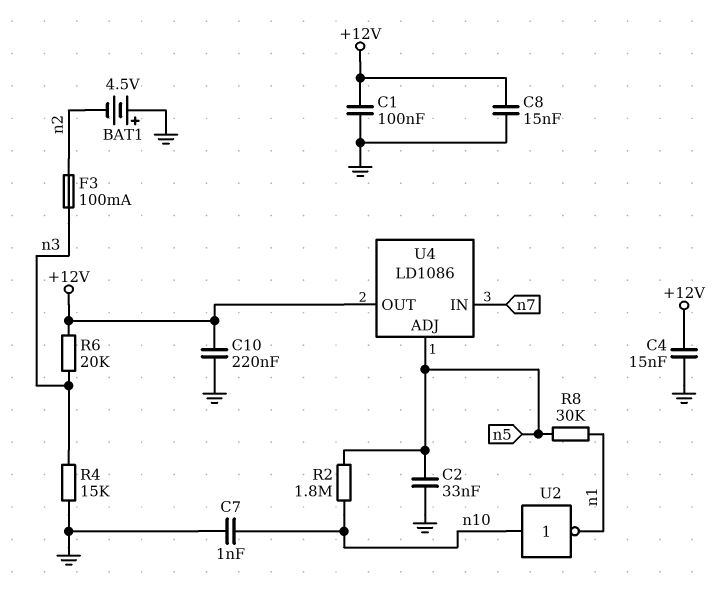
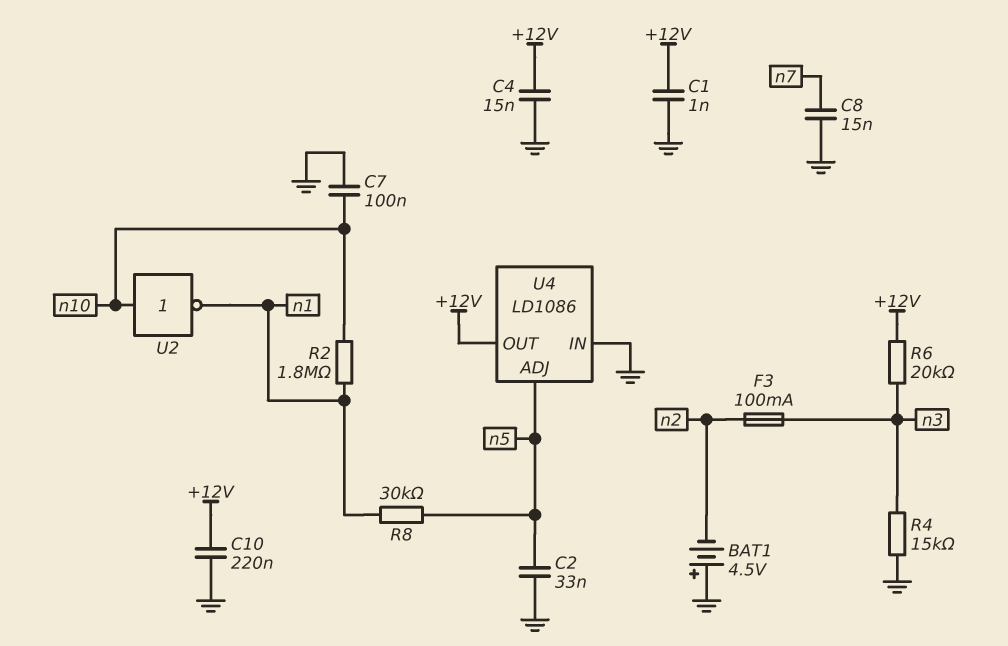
C1: 100nF (+12V, GND) -> 1nF (+12V, GND)
C7: 1nF (GND, n10) -> 100nF (GND, n10)
C8: 15nF (+12V, GND) -> 15nF (GND, n7)
R2: 1.8M (n5, n10) -> 1.8M (n1, n10)
U4 pin IN: n7 -> GND

